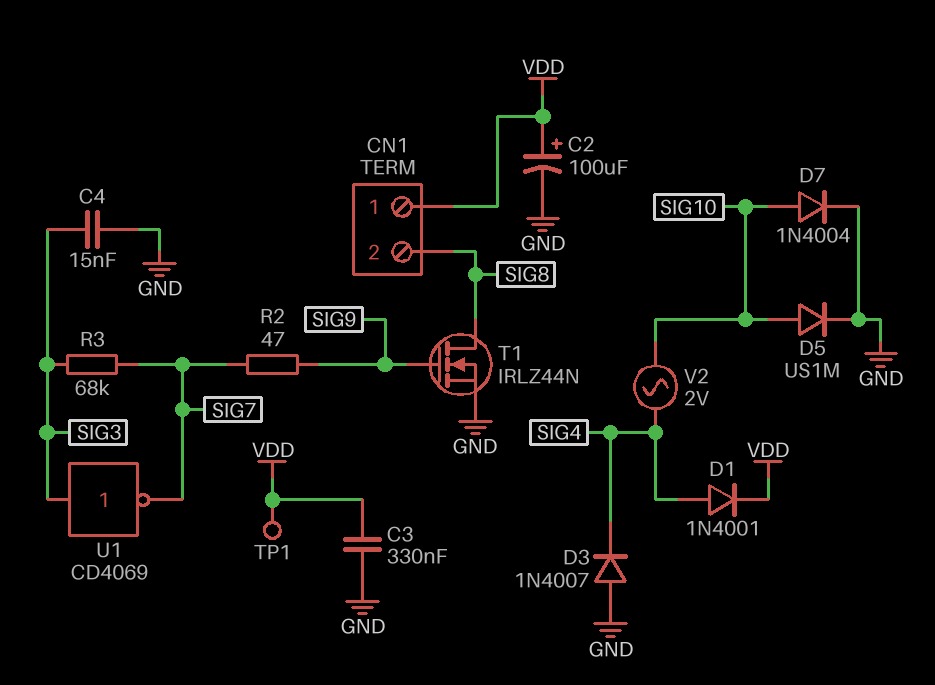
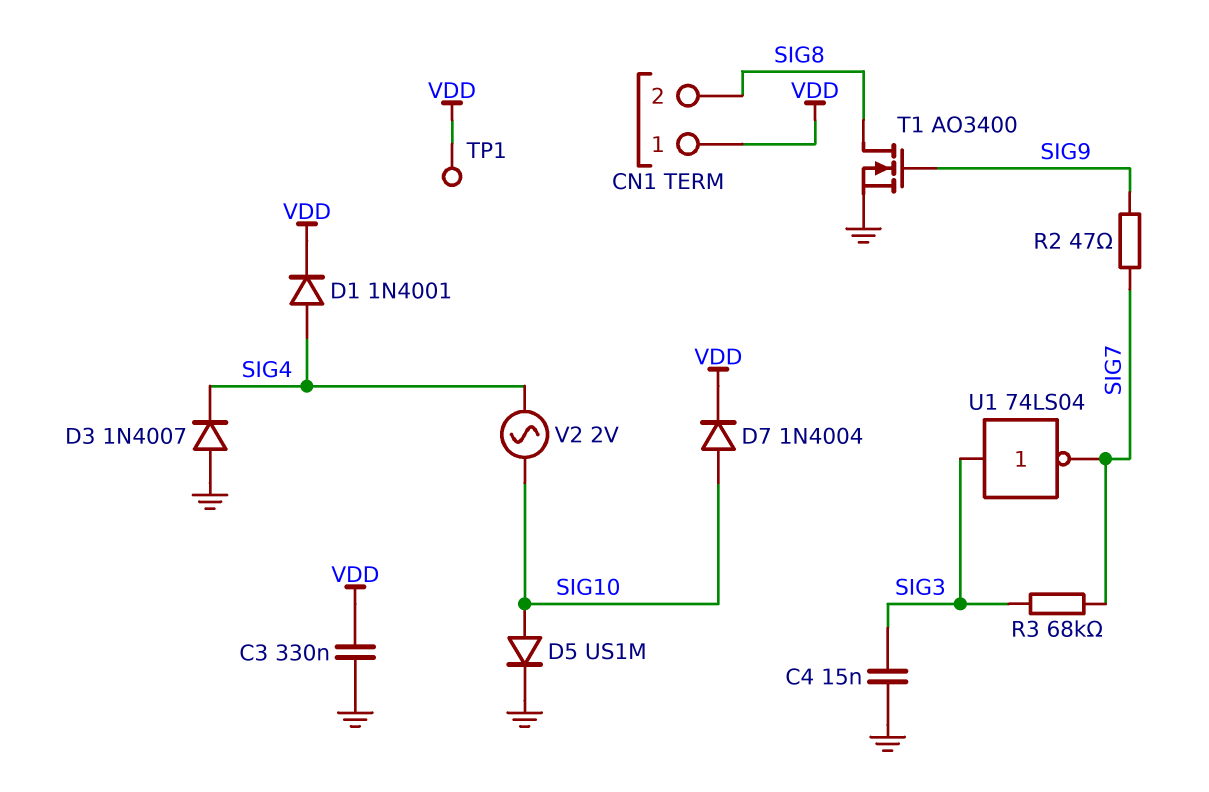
C2: 100uF (plus VDD, minus GND) -> none
D7: diode 1N4004 (A SIG10, K GND) -> diode 1N4004 (A SIG10, K VDD)
T1: NMOS IRLZ44N (G SIG9, D SIG8, S GND) -> NMOS AO3400 (G SIG9, D SIG8, S GND)
U1: NOT CD4069 (in SIG3, out SIG7) -> NOT 74LS04 (in SIG3, out SIG7)

